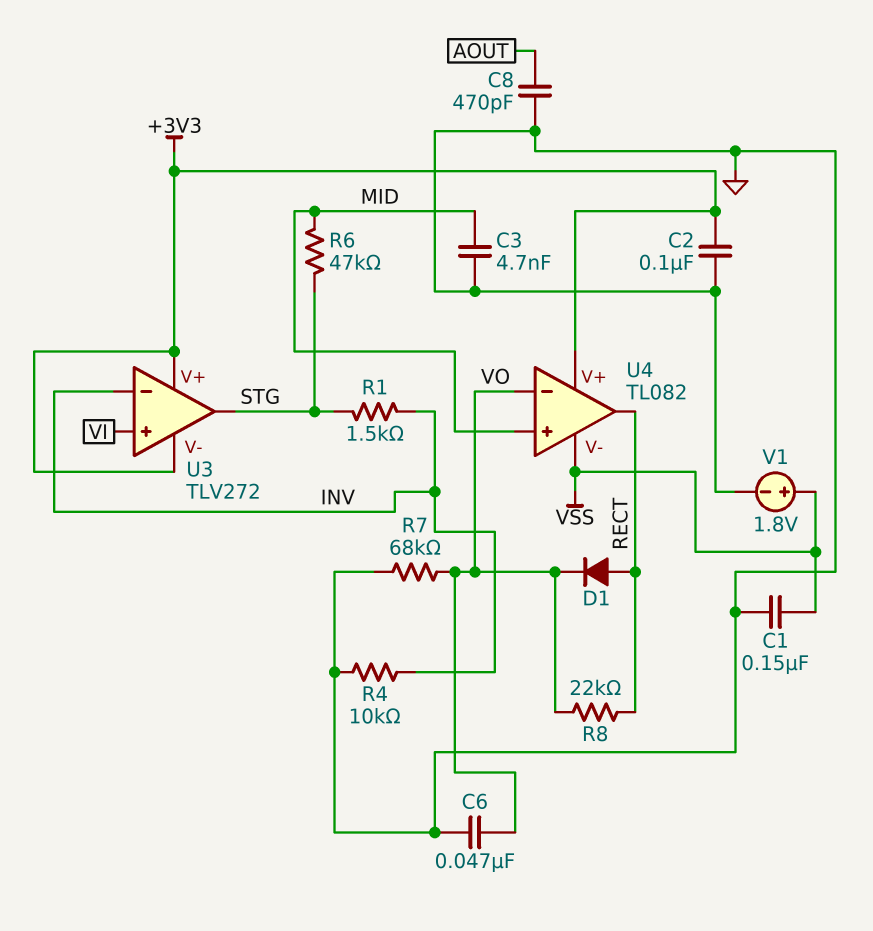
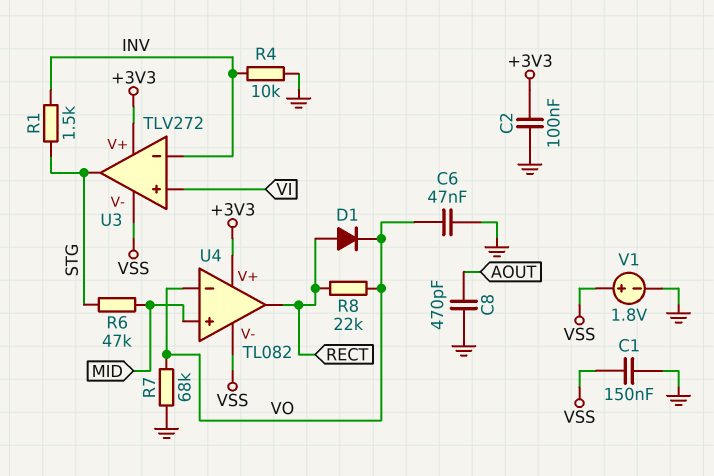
C3: 4.7nF (GND, MID) -> none
U3 pin V-: +3V3 -> VSS

